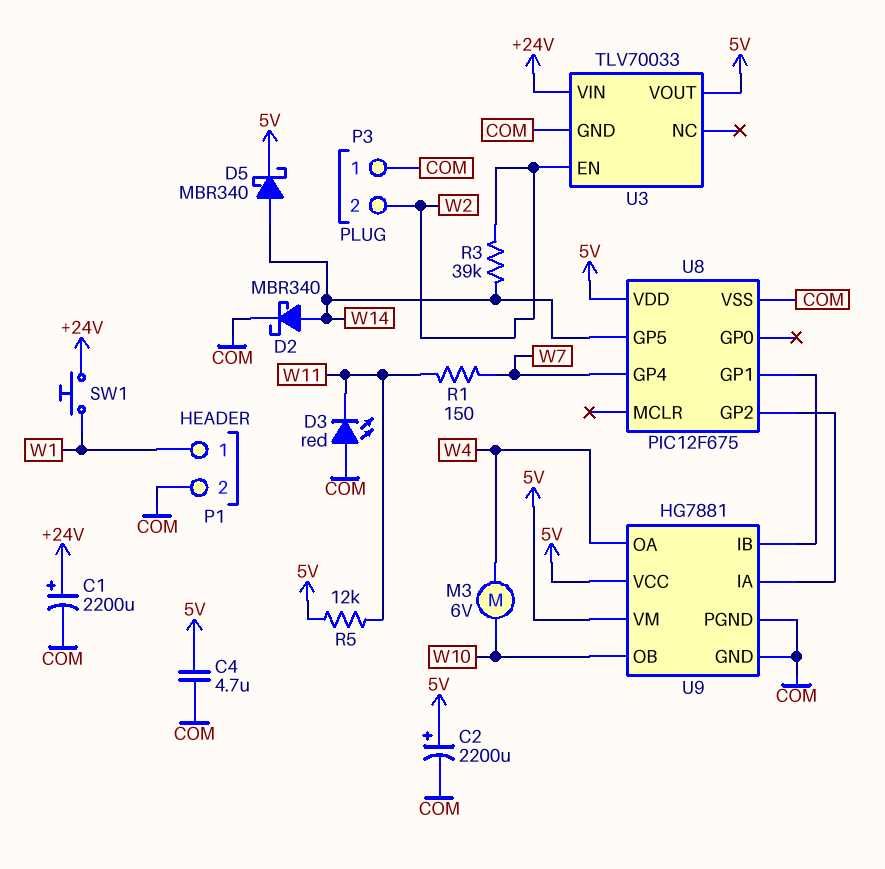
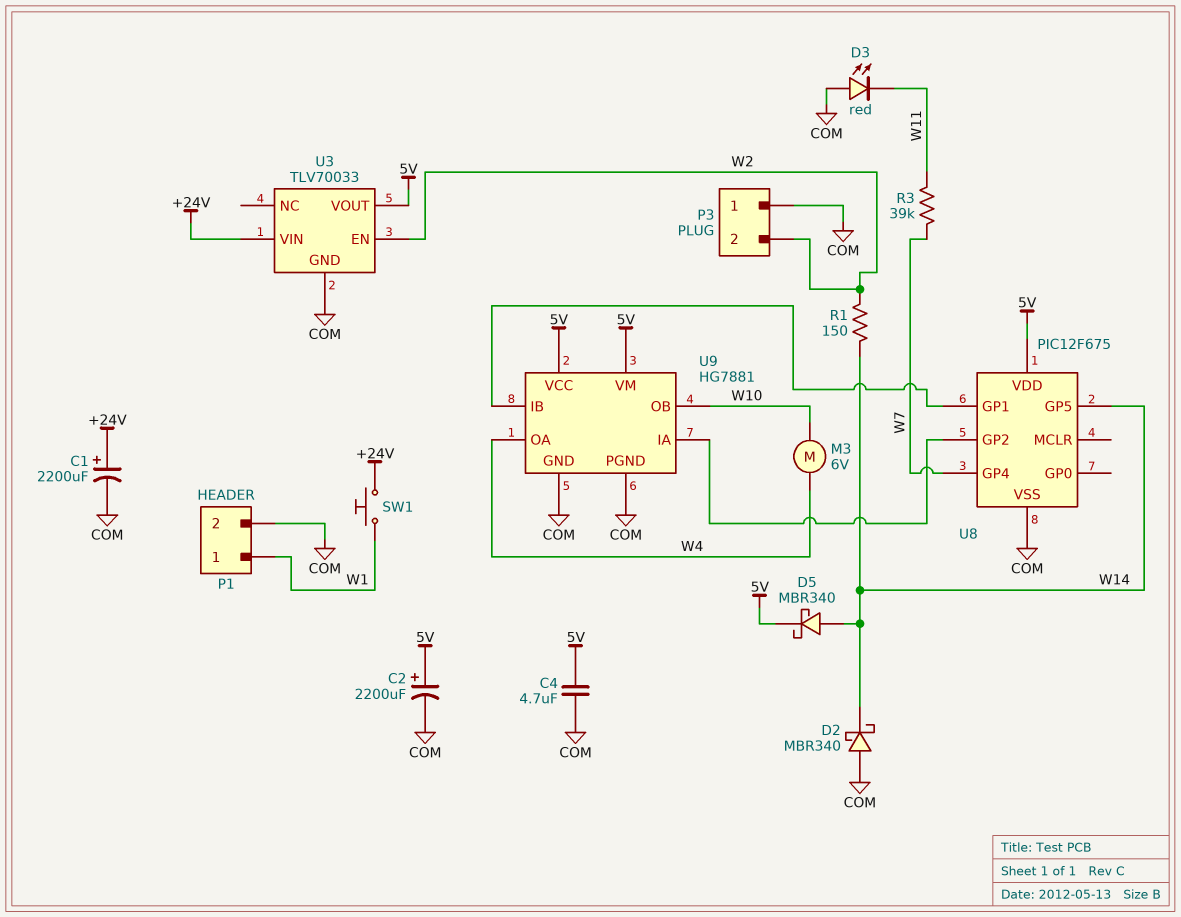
D2: schottky MBR340 (A W14, K COM) -> schottky MBR340 (A COM, K W14)
R1: 150 (W7, W11) -> 150 (W2, W14)
R3: 39k (W2, W14) -> 39k (W7, W11)
R5: 12k (5V, W11) -> none

